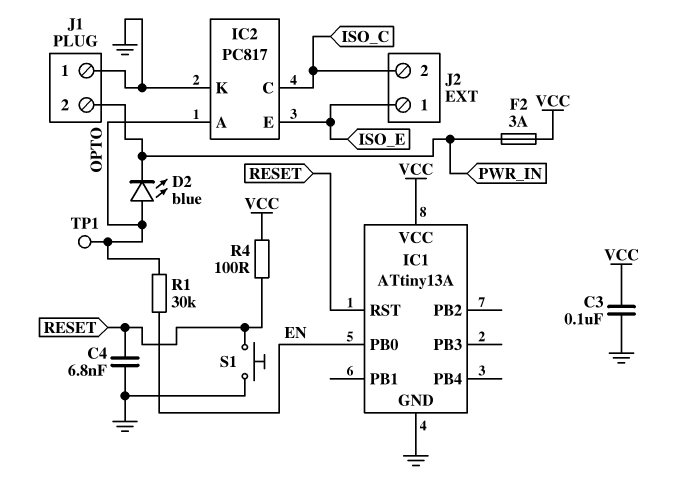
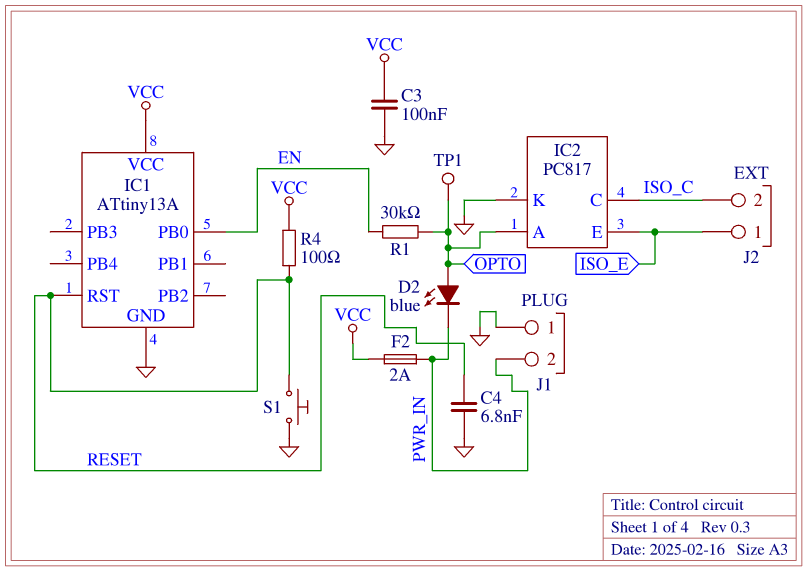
F2: 3A (PWR_IN, VCC) -> 2A (PWR_IN, VCC)

